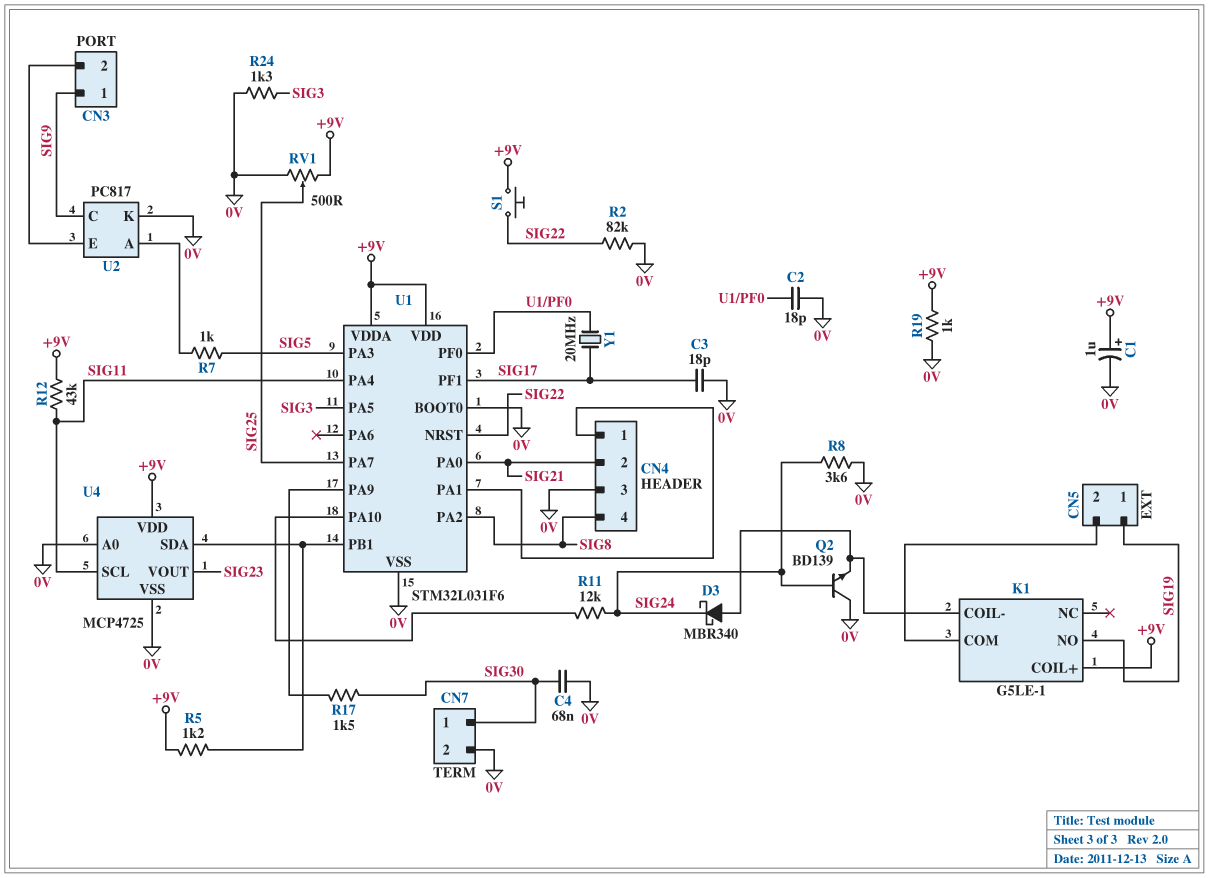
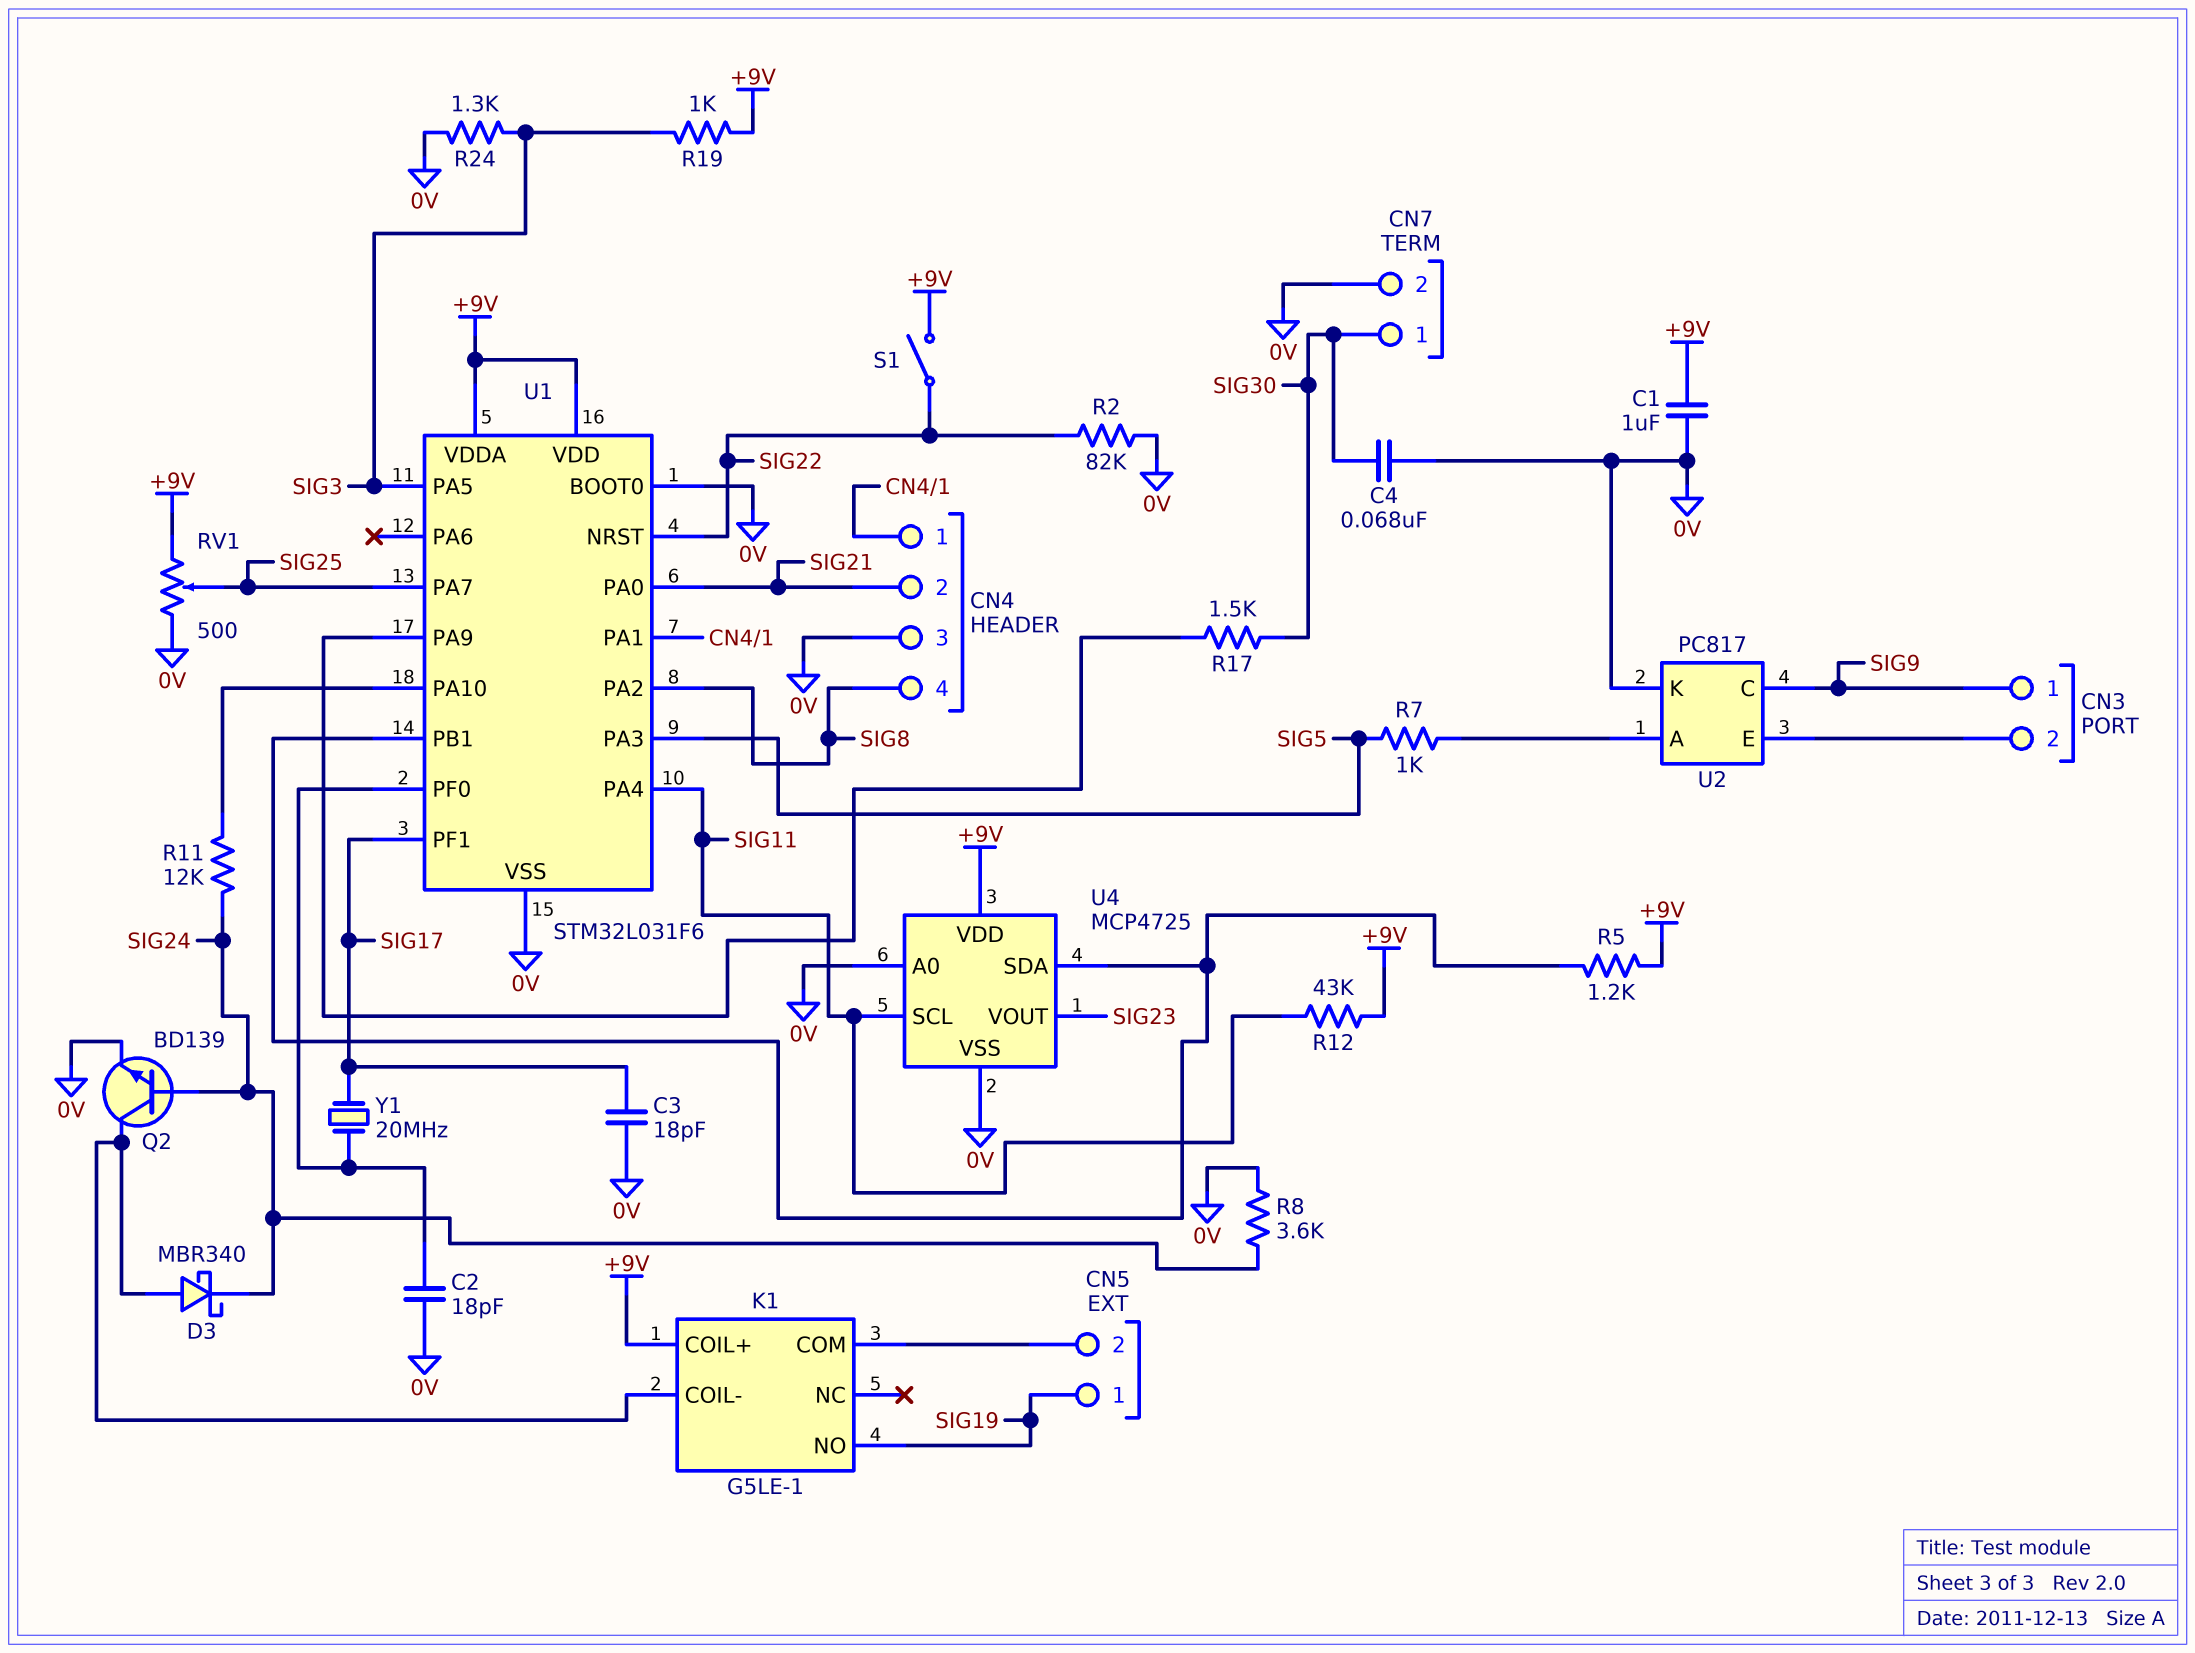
C1: 1uF (plus +9V, minus 0V) -> 1uF (+9V, 0V)
Q2: NPN BD139 (B SIG24, C 0V, E K1/COIL-) -> NPN BD139 (B SIG24, C K1/COIL-, E 0V)
R19: 1k (+9V, 0V) -> 1k (+9V, SIG3)
S1: button (+9V, SIG22) -> switch (+9V, SIG22)

